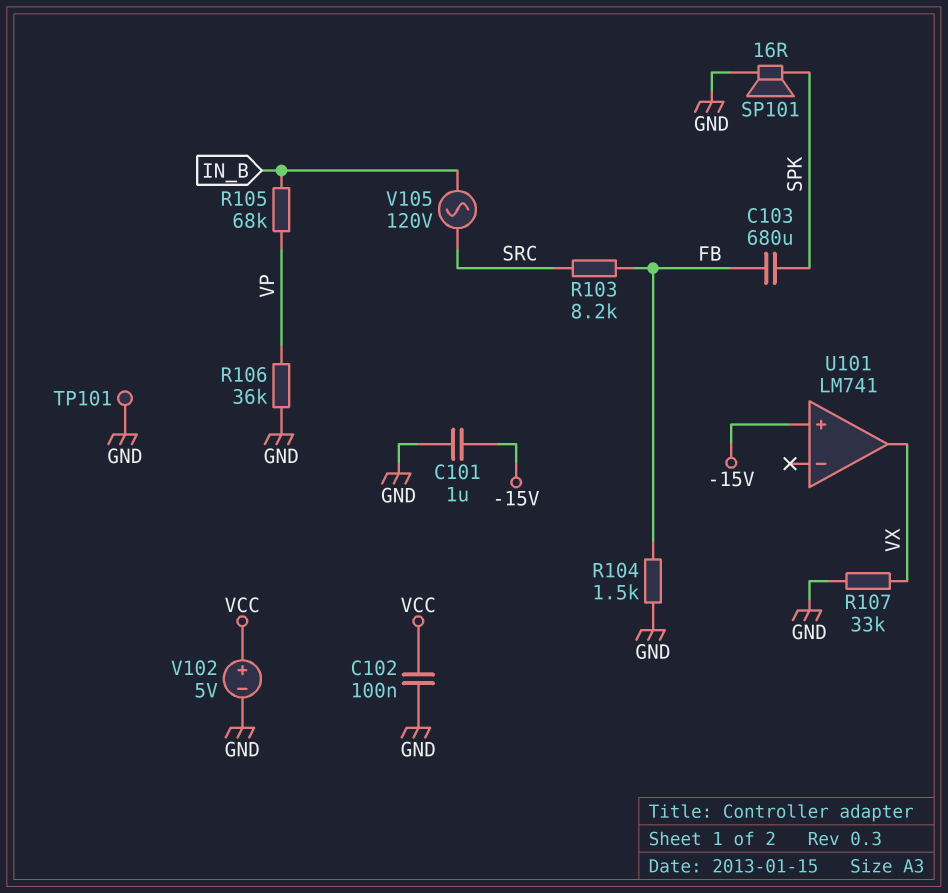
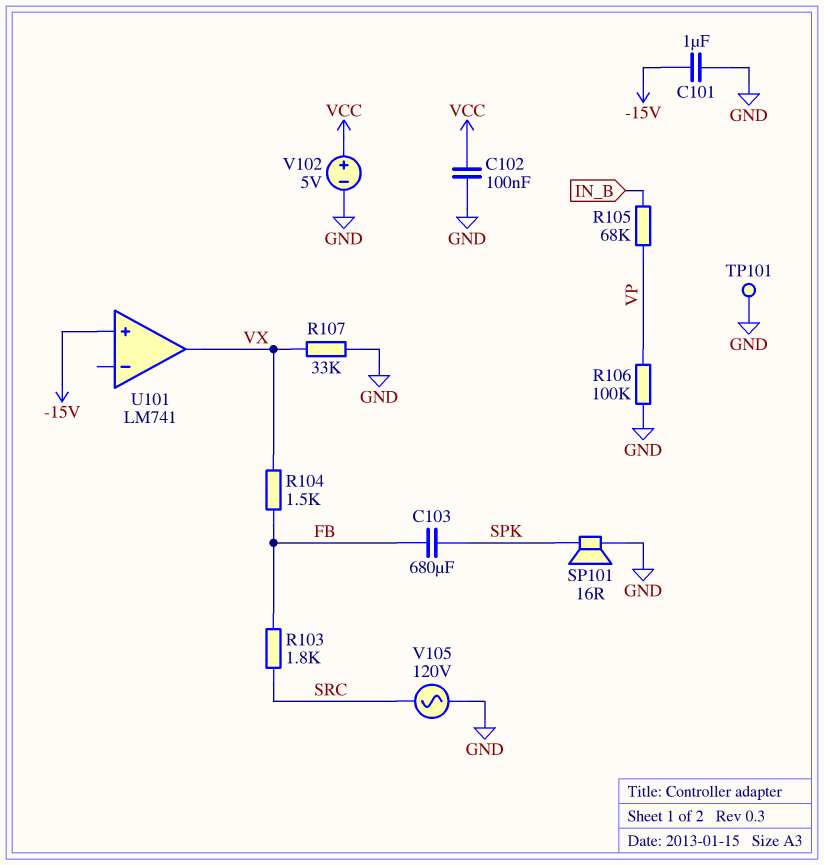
R103: 8.2k (FB, SRC) -> 1.8k (FB, SRC)
R104: 1.5k (FB, GND) -> 1.5k (FB, VX)
R106: 36k (GND, VP) -> 100k (GND, VP)
V105: AC 120V (IN_B, SRC) -> AC 120V (GND, SRC)

